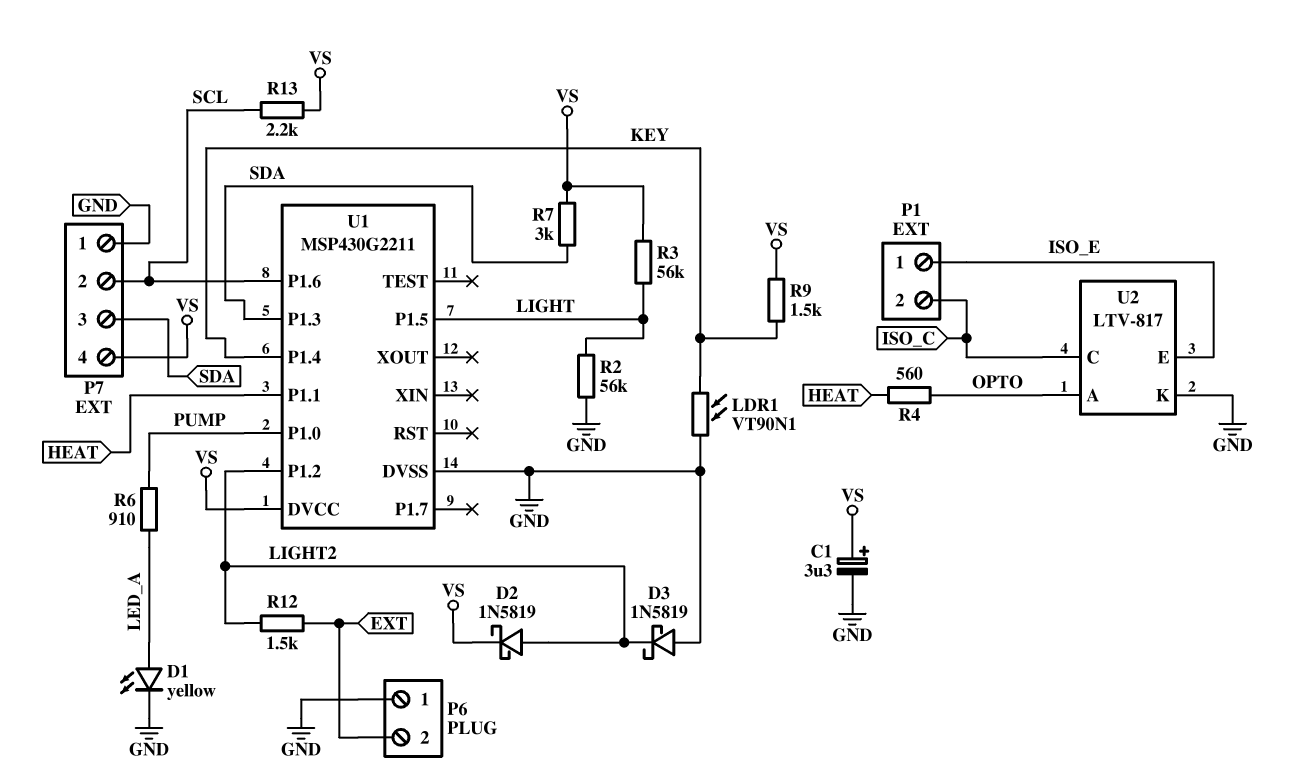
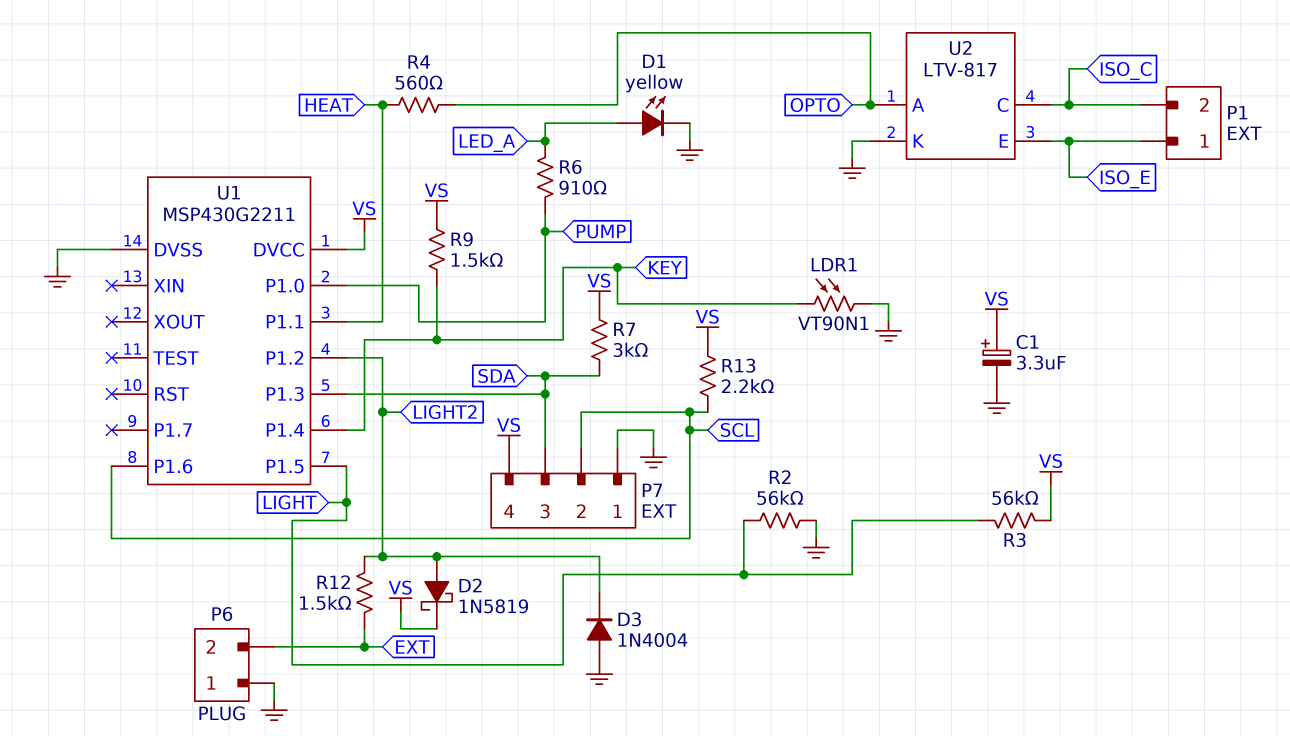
D3: schottky 1N5819 (A GND, K LIGHT2) -> diode 1N4004 (A GND, K LIGHT2)

